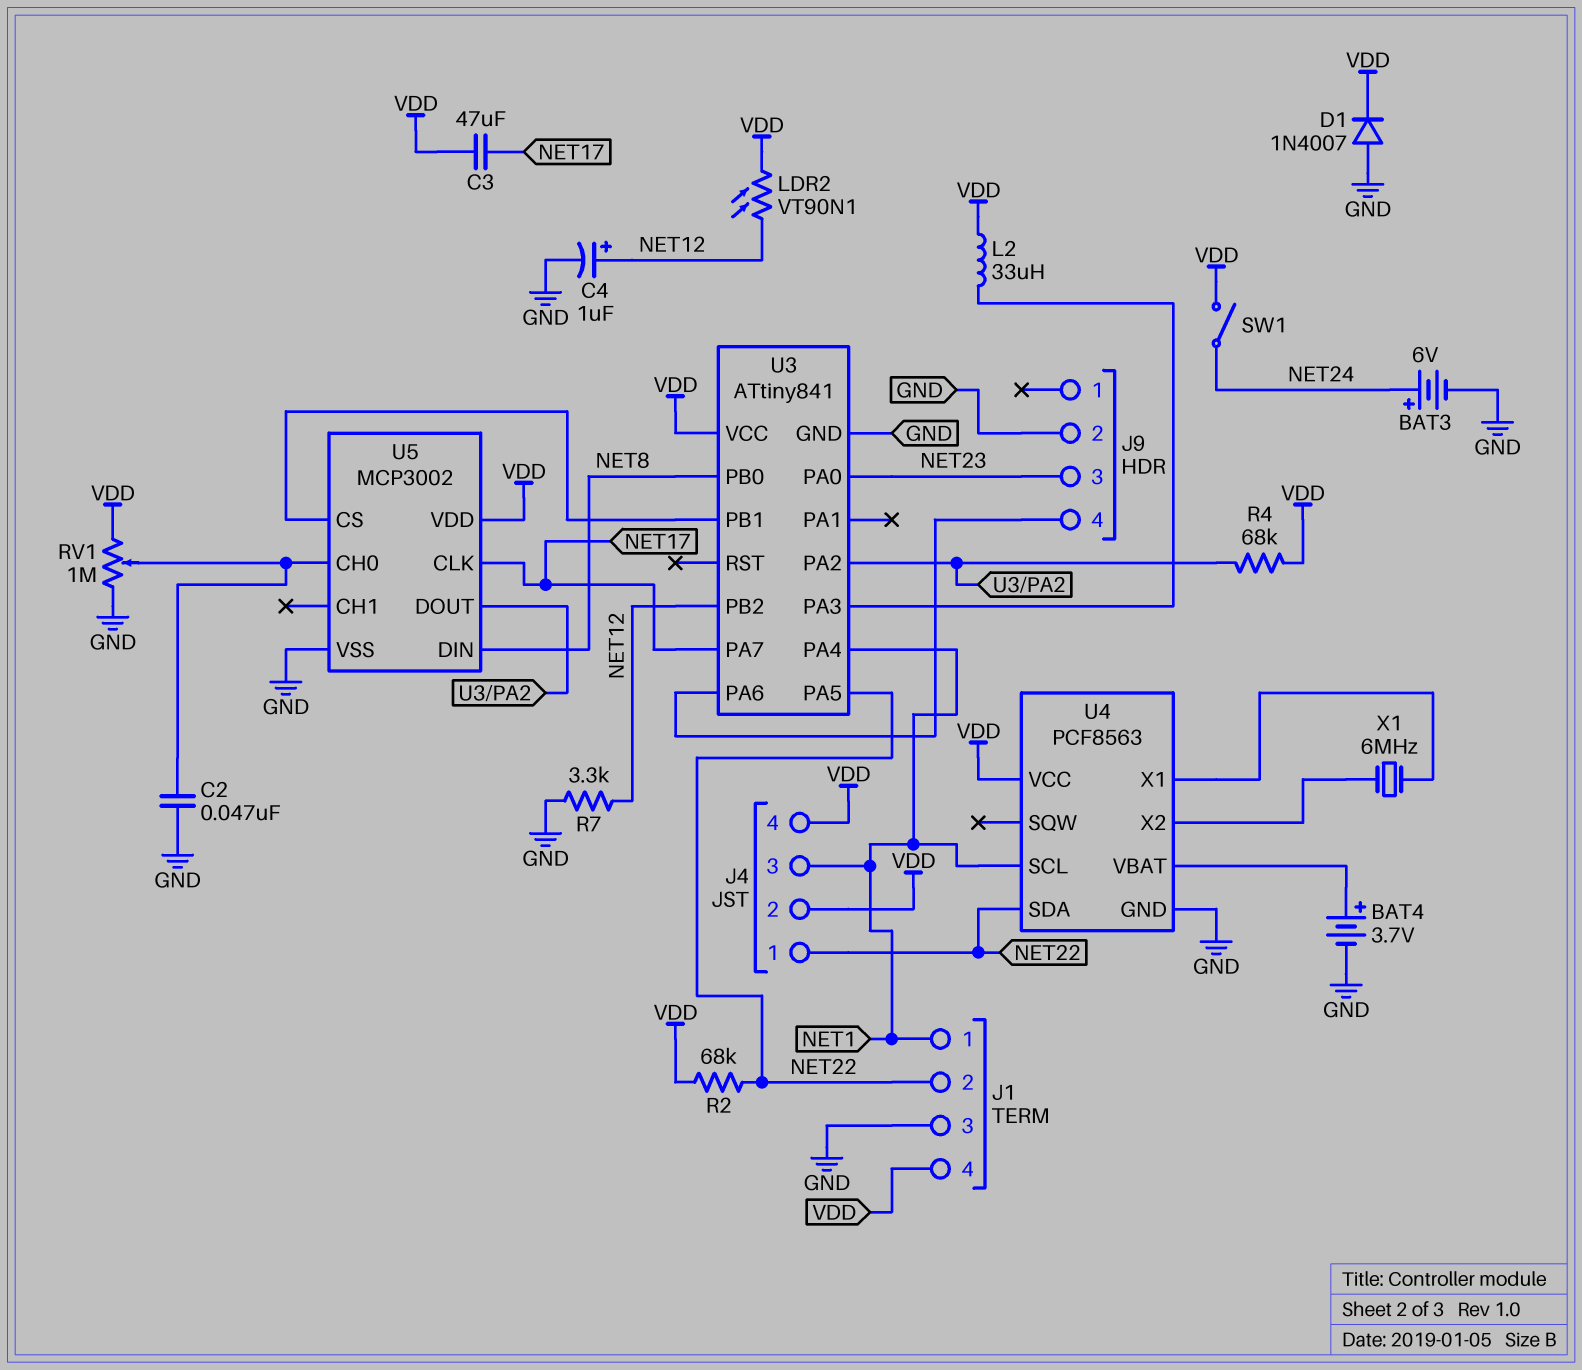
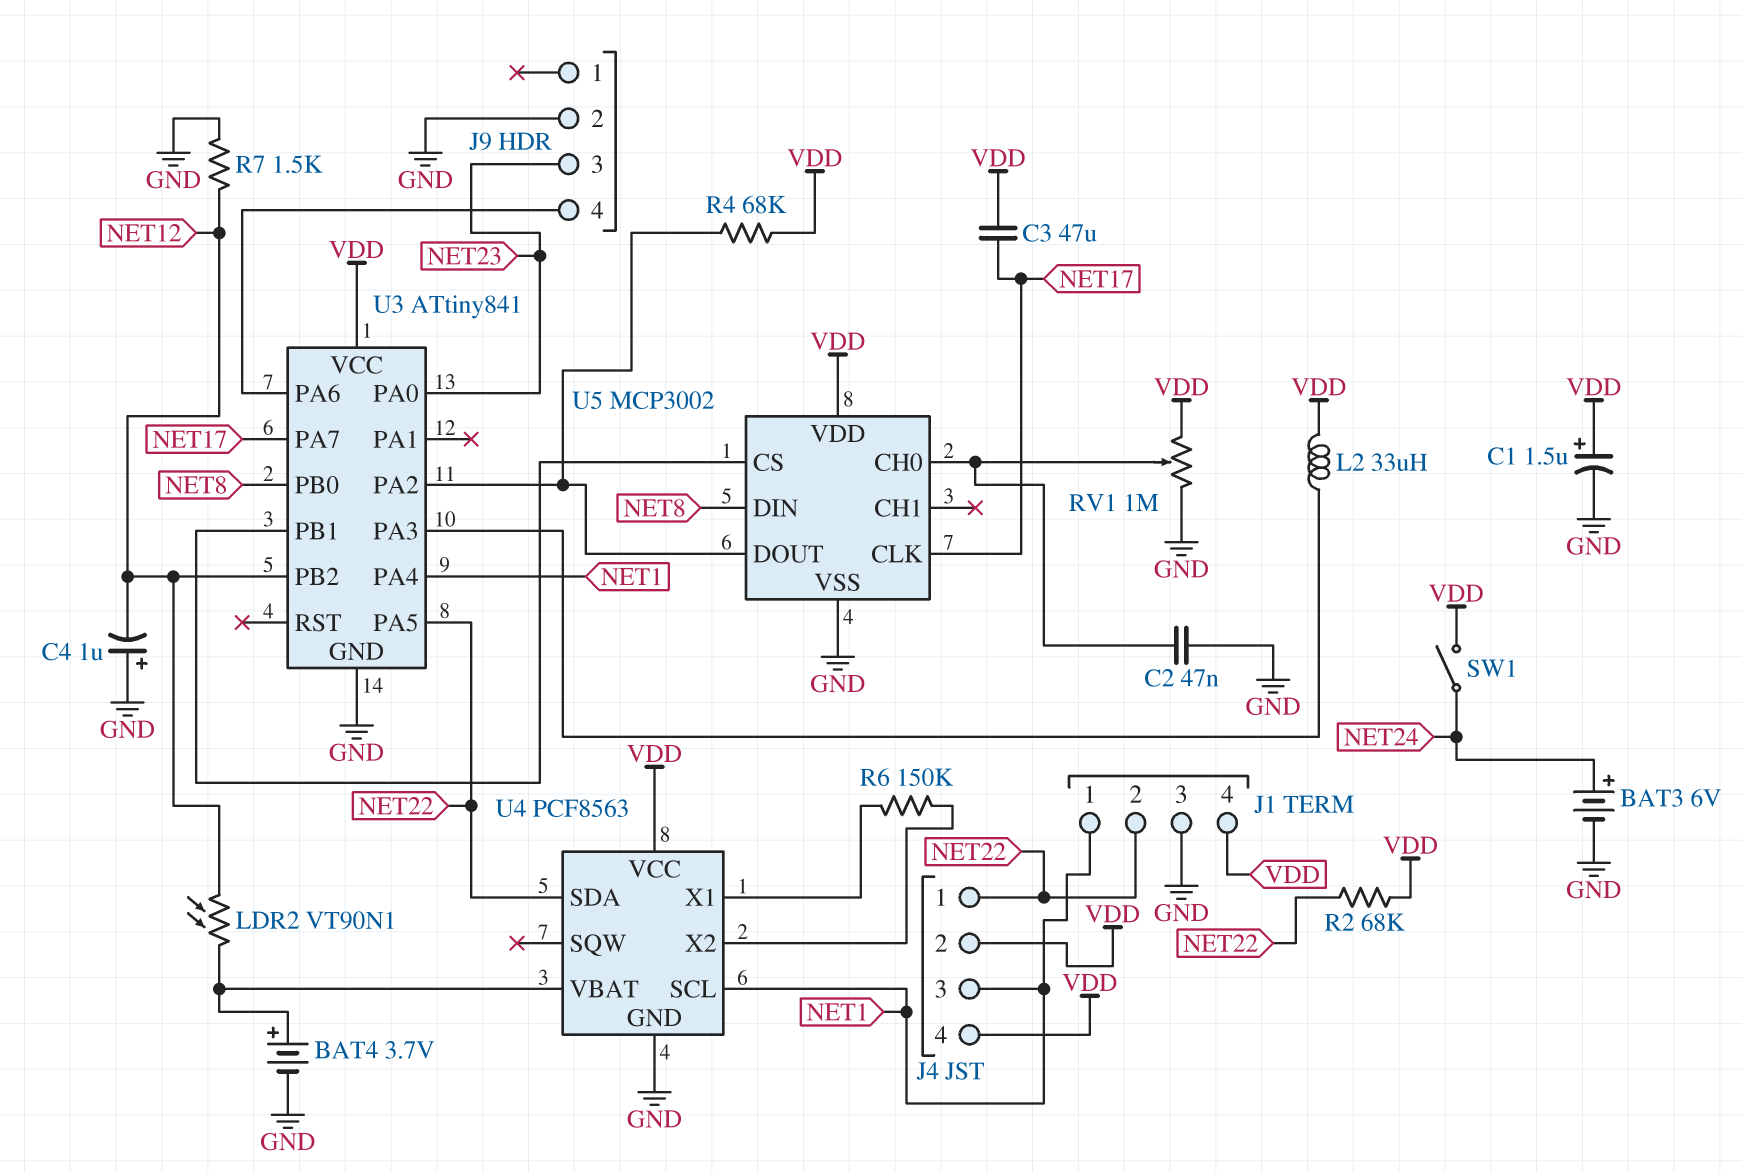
C1: none -> 1.5uF (plus VDD, minus GND)
C4: 1uF (plus NET12, minus GND) -> 1uF (plus GND, minus NET12)
D1: diode 1N4007 (A GND, K VDD) -> none
LDR2: VT90N1 (NET12, VDD) -> VT90N1 (NET12, U4/VBAT)
R6: none -> 150k (U4/X1, U4/X2)
R7: 3.3k (GND, NET12) -> 1.5k (GND, NET12)
X1: 6MHz (U4/X1, U4/X2) -> none

